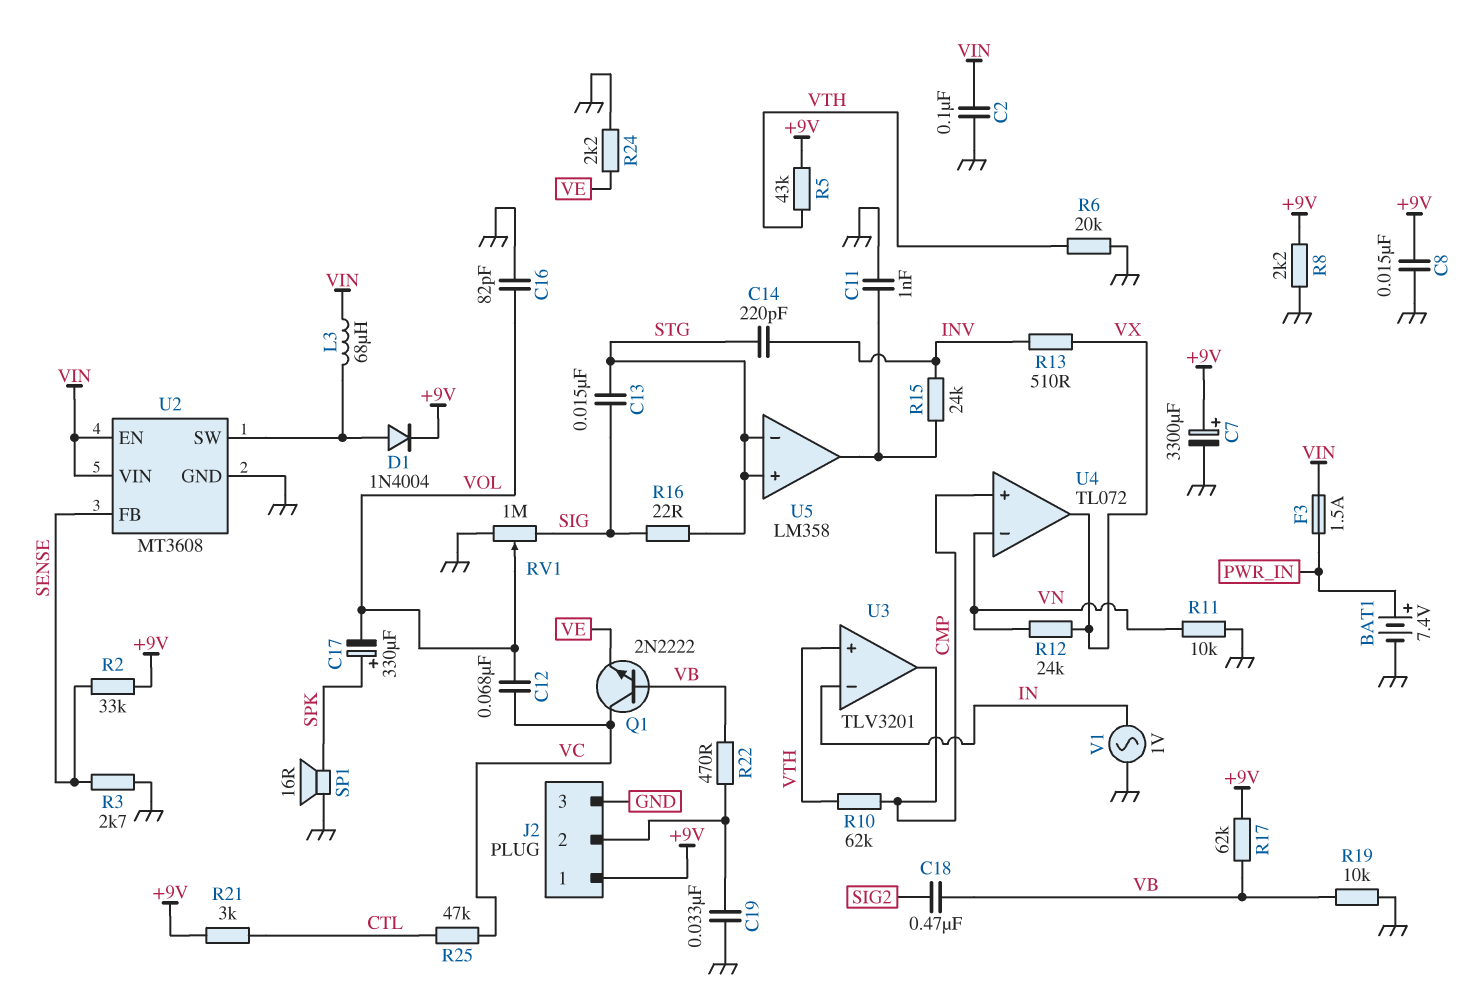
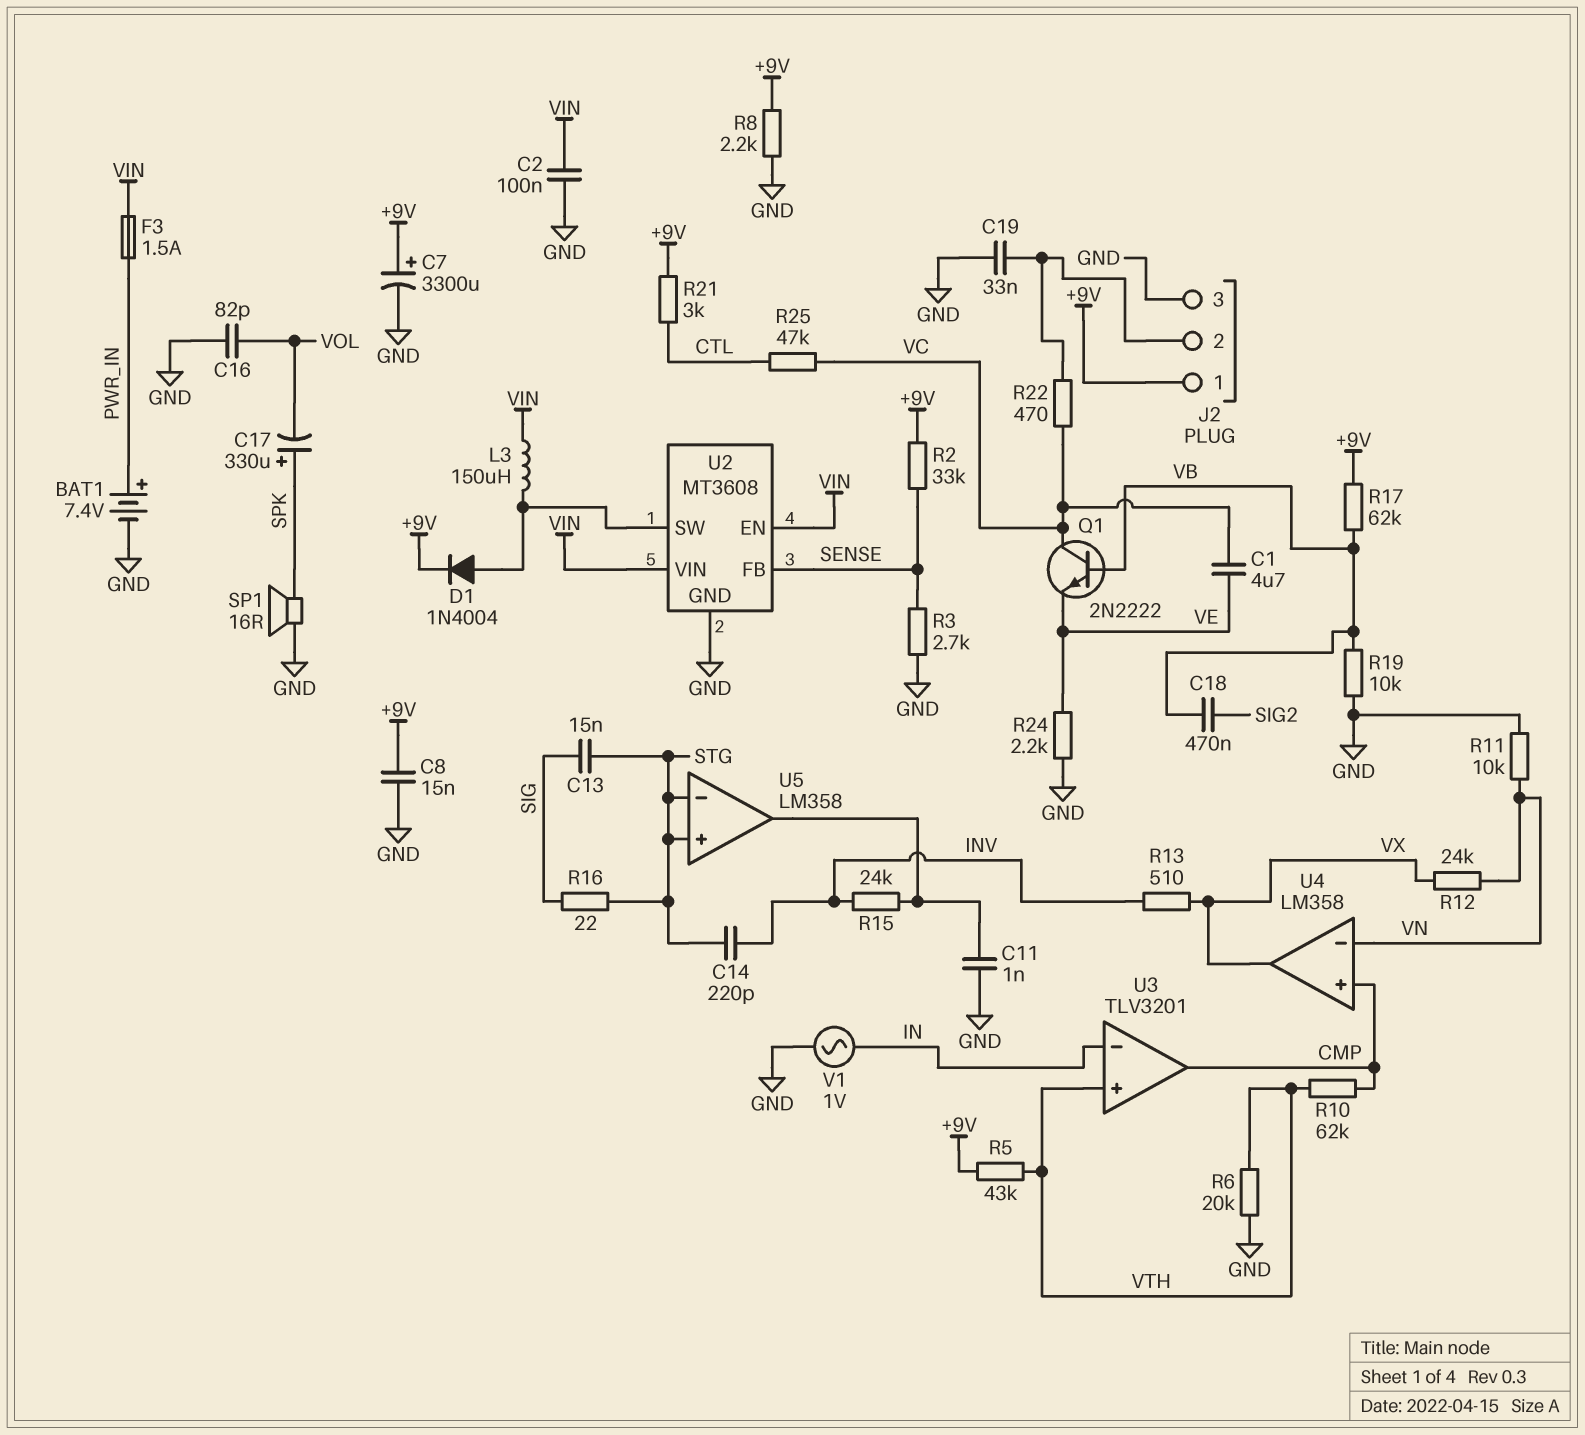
C1: none -> 4.7uF (VC, VE)
C12: 68nF (VC, VOL) -> none
L3: 68uH (U2/SW, VIN) -> 150uH (U2/SW, VIN)
R22: 470 (J2/2, VB) -> 470 (J2/2, VC)
RV1: 1M (GND, SIG, wiper VOL) -> none
U4: TL072 -> LM358

